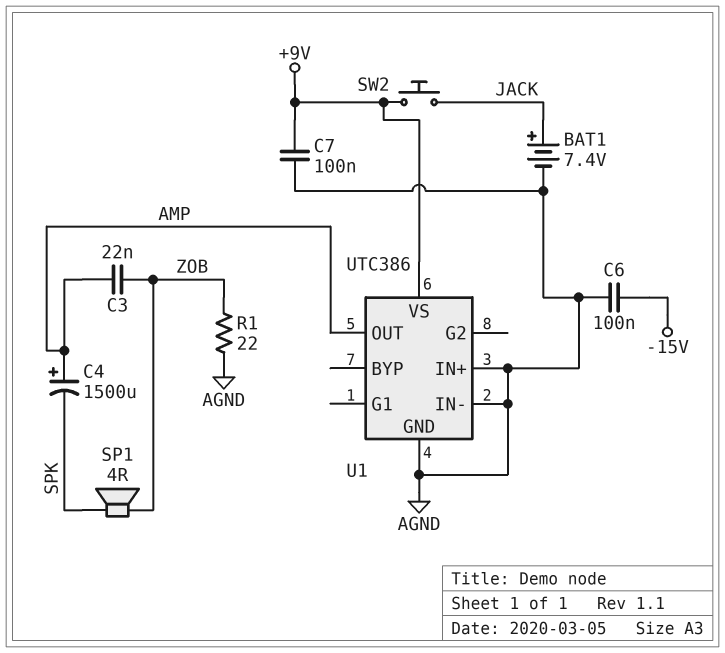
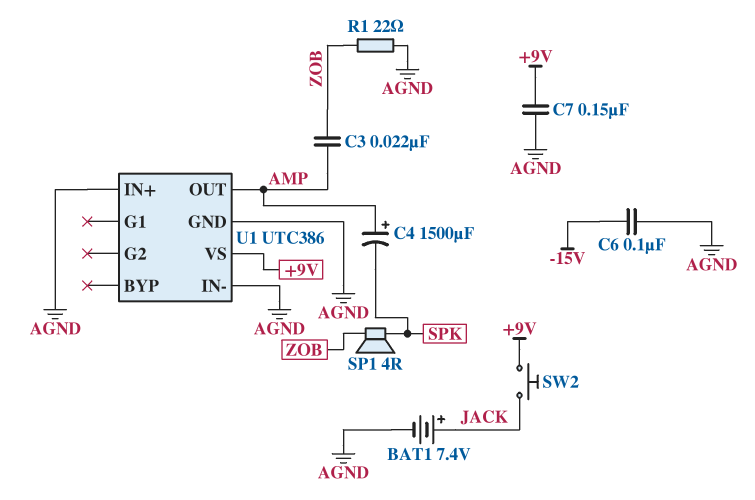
C7: 100nF (+9V, AGND) -> 150nF (+9V, AGND)

